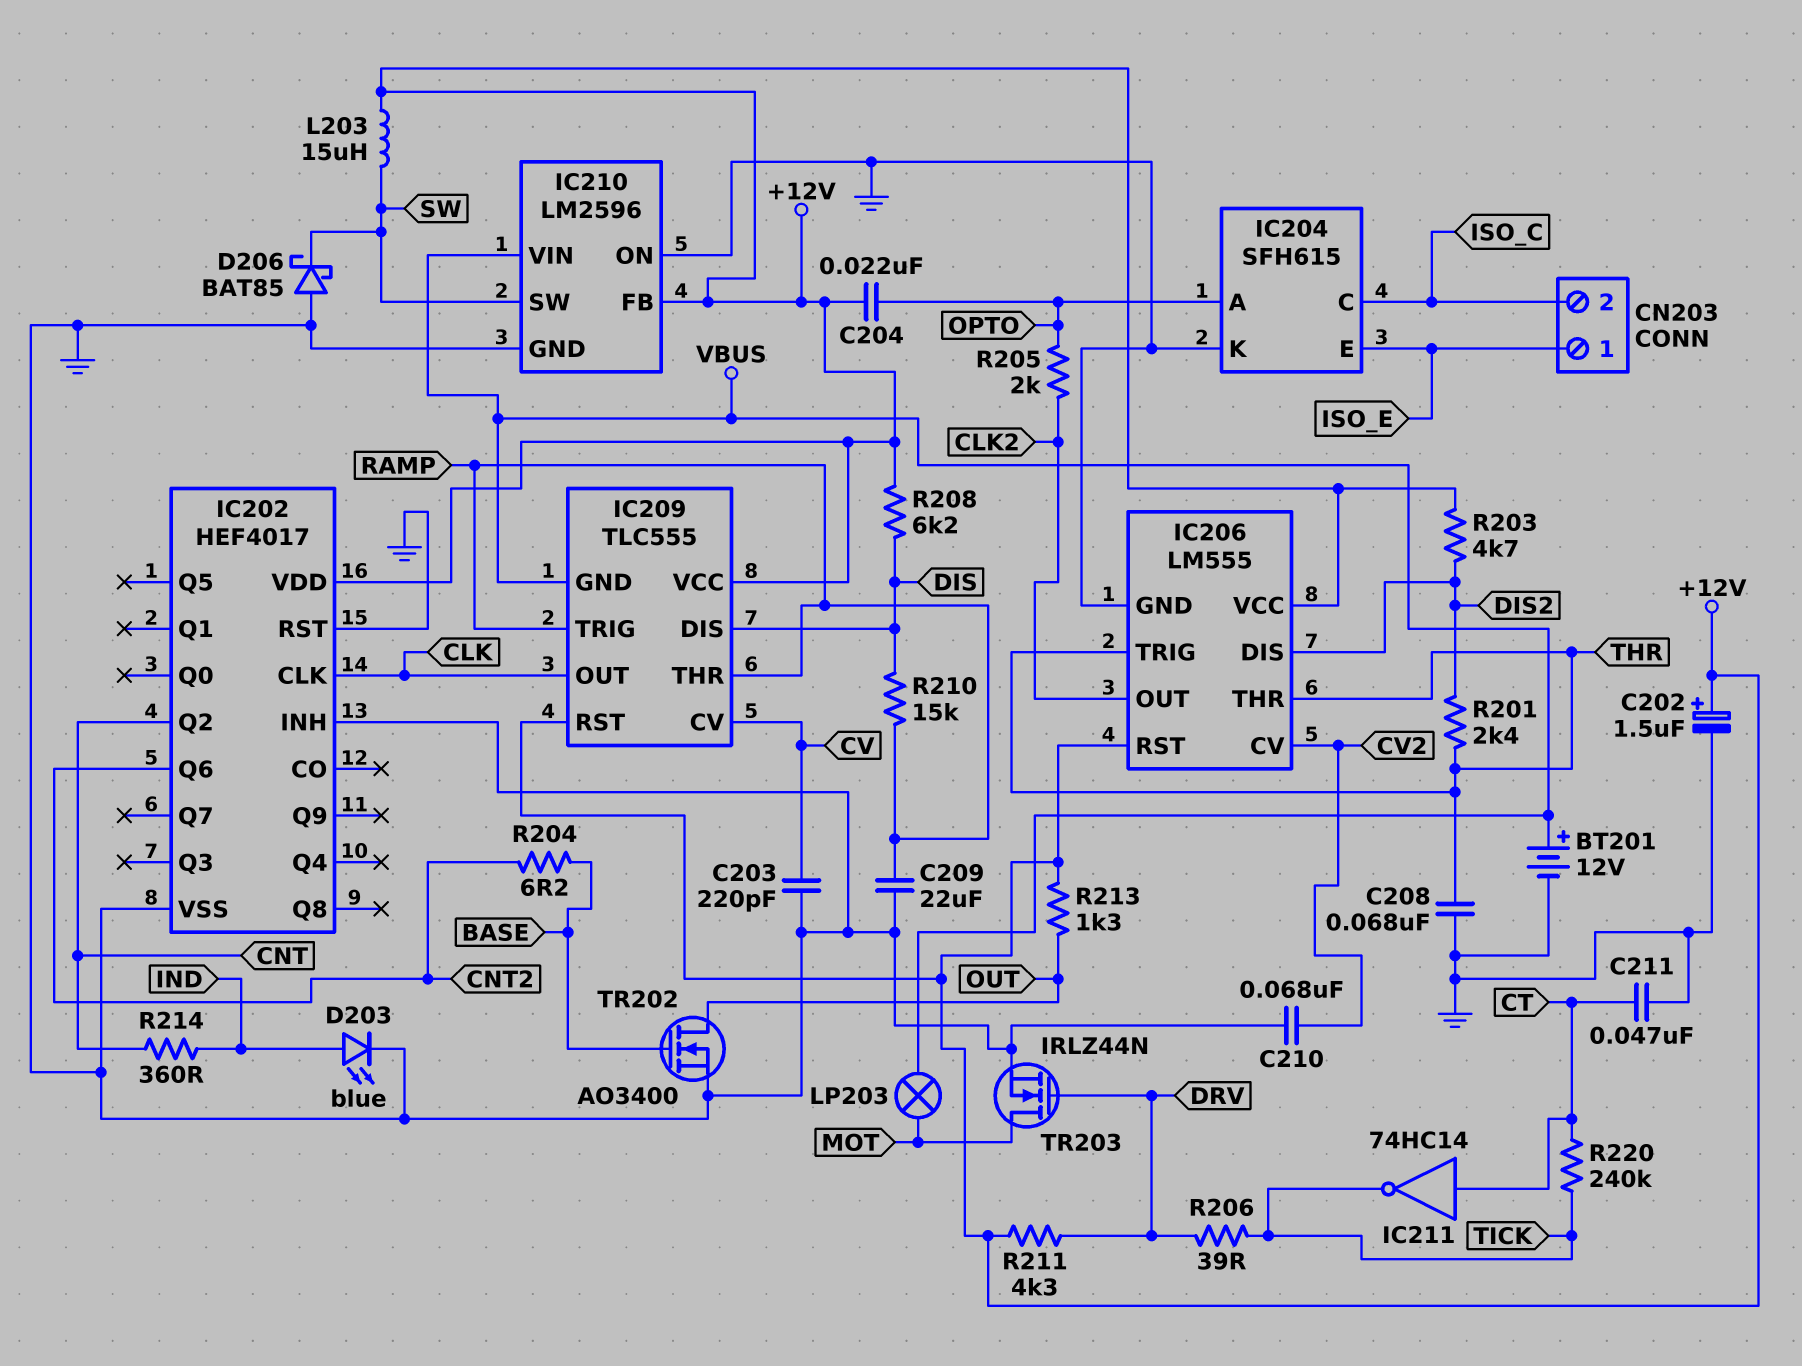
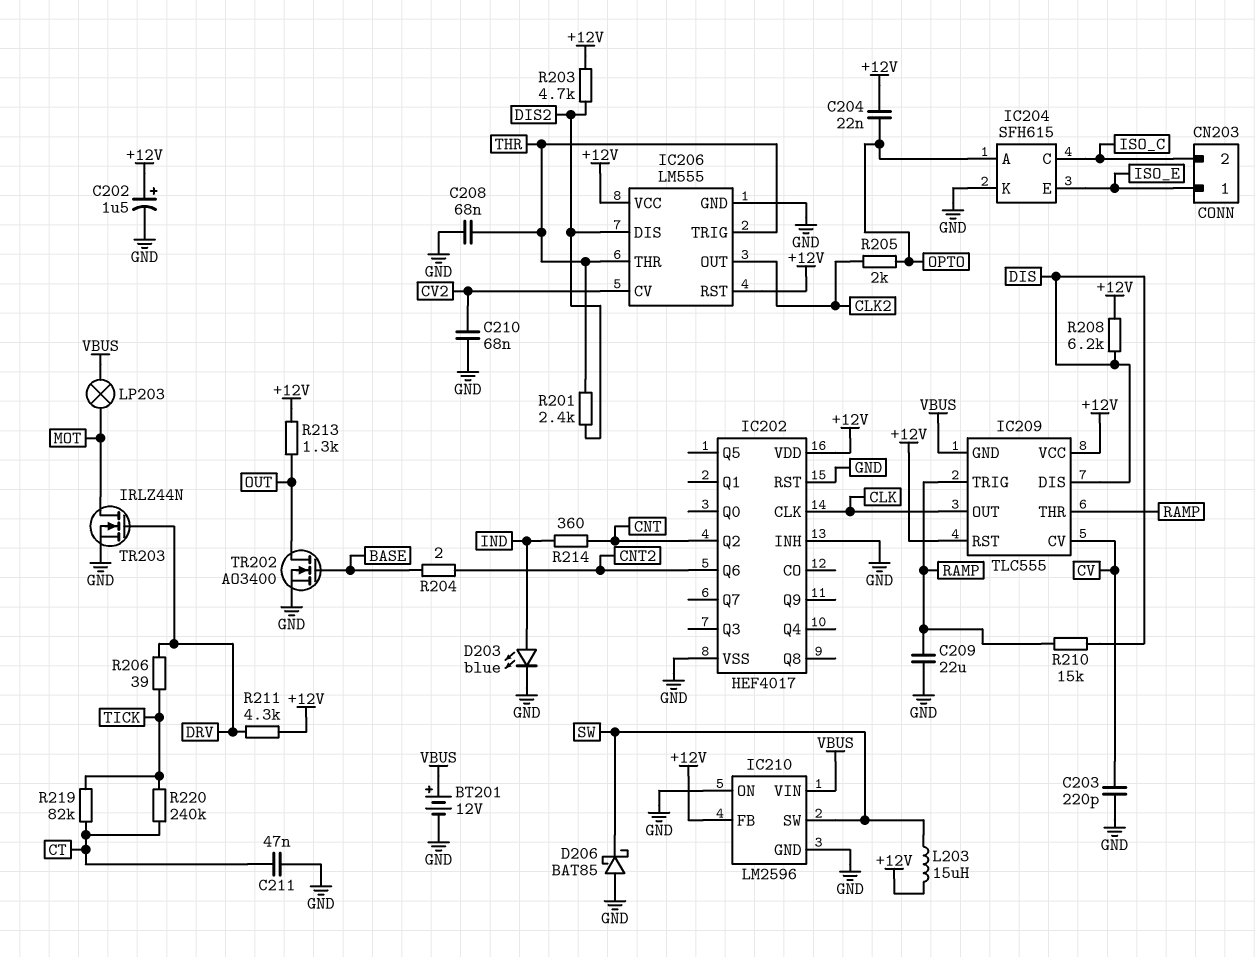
IC211: NOT 74HC14 (in CT, out TICK) -> none
R204: 6.2 (BASE, CNT2) -> 2 (BASE, CNT2)
R219: none -> 82k (CT, TICK)

